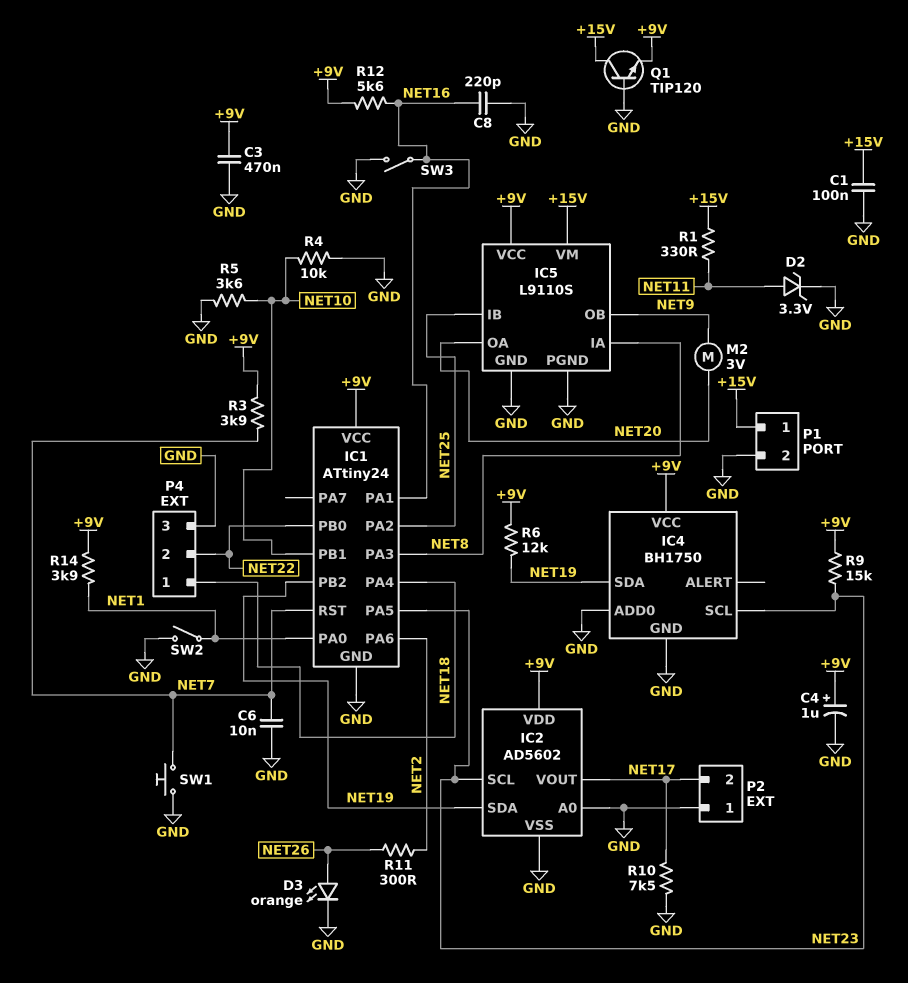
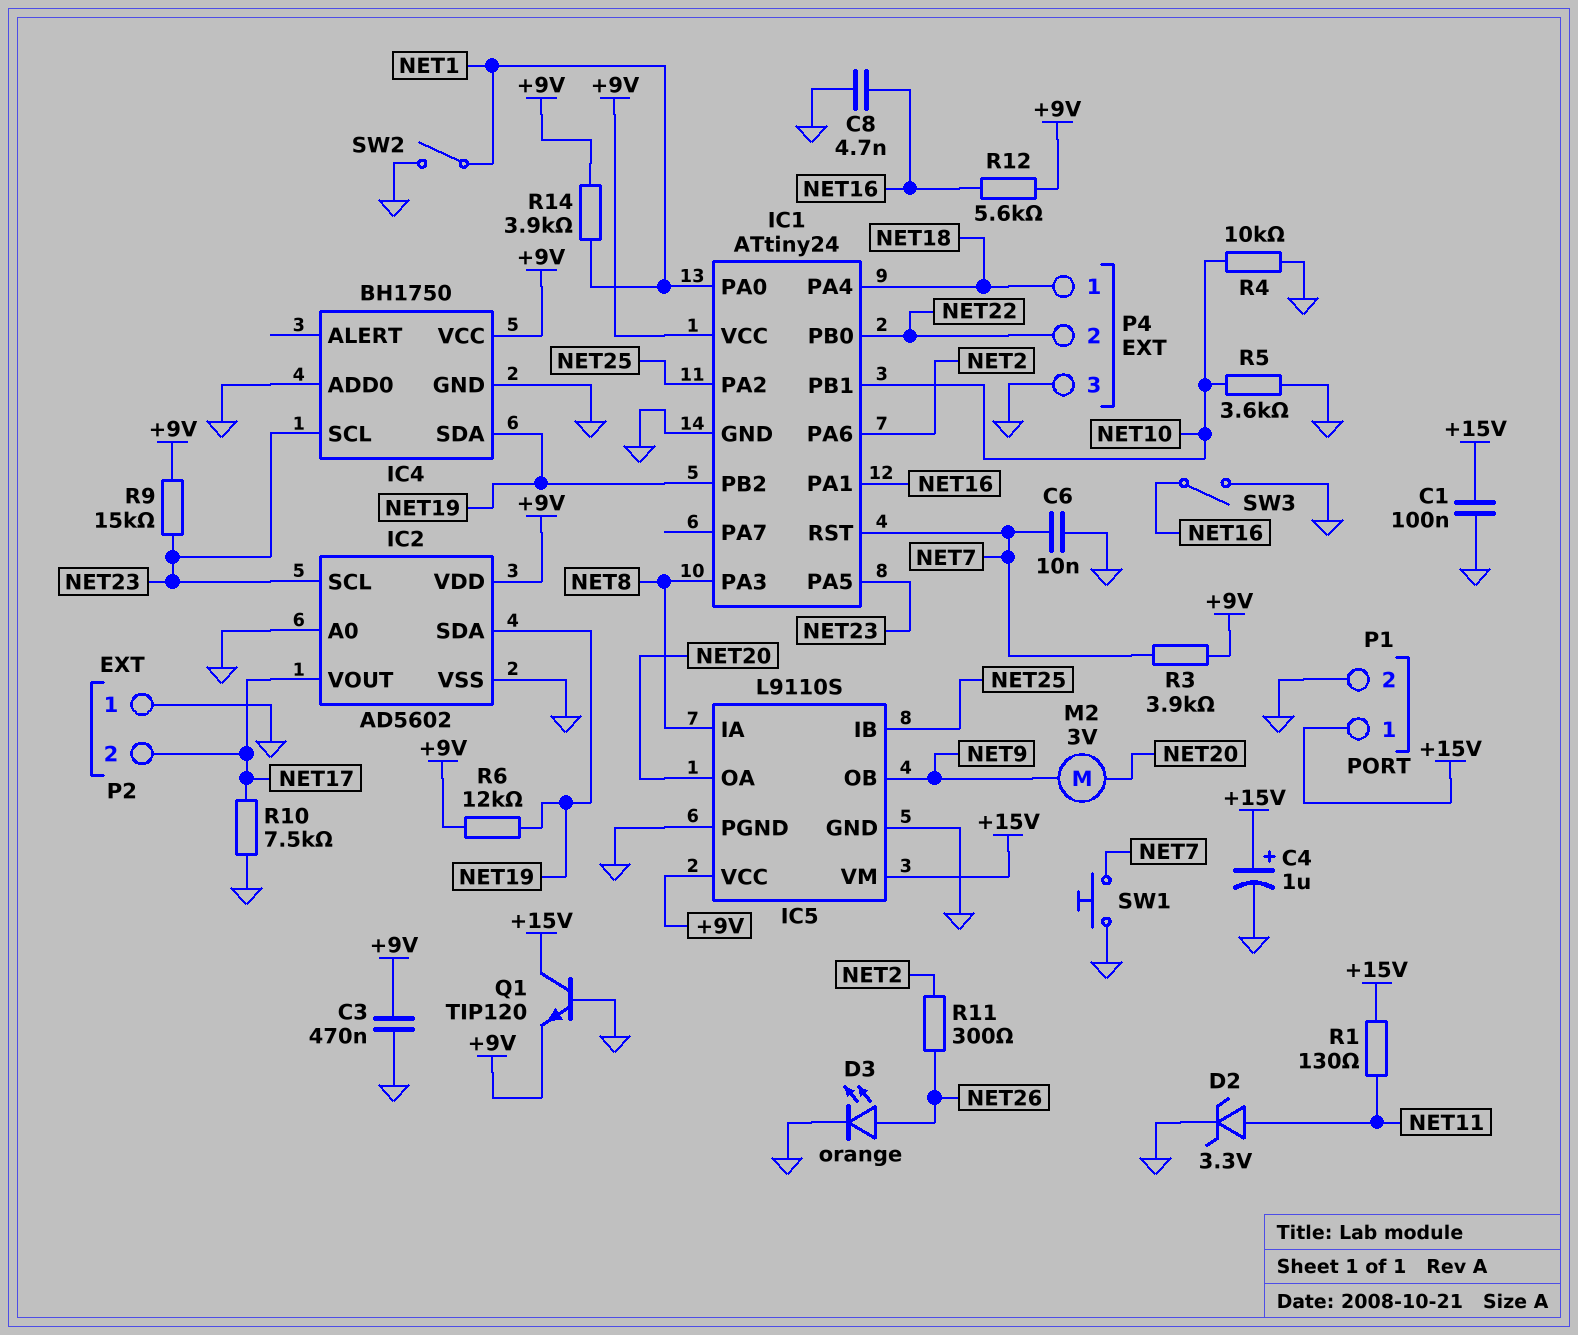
C4: 1uF (plus +9V, minus GND) -> 1uF (plus +15V, minus GND)
C8: 220pF (GND, NET16) -> 4.7nF (GND, NET16)
R1: 330 (+15V, NET11) -> 130 (+15V, NET11)

